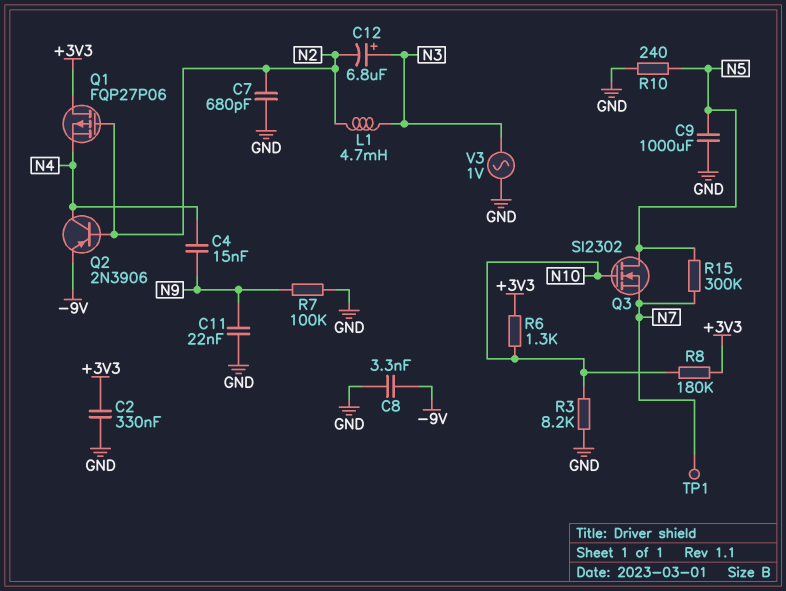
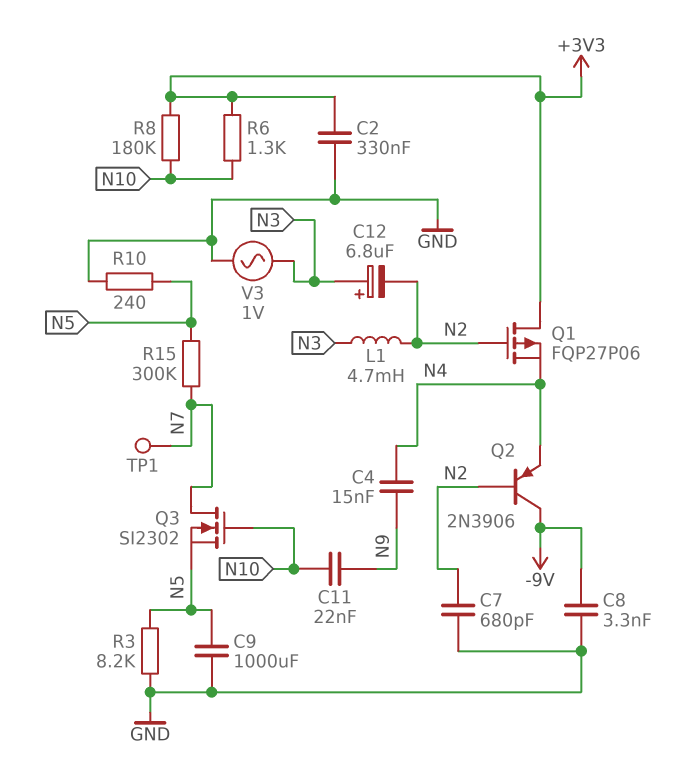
C11: 22nF (GND, N9) -> 22nF (N9, N10)
Q2: PNP 2N3906 (B N2, C N4, E -9V) -> PNP 2N3906 (B N2, C -9V, E N4)
Q3: NMOS SI2302 (G N10, D N5, S N7) -> NMOS SI2302 (G N10, D N7, S N5)
R3: 8.2k (GND, N10) -> 8.2k (GND, N5)
R7: 100k (GND, N9) -> none

